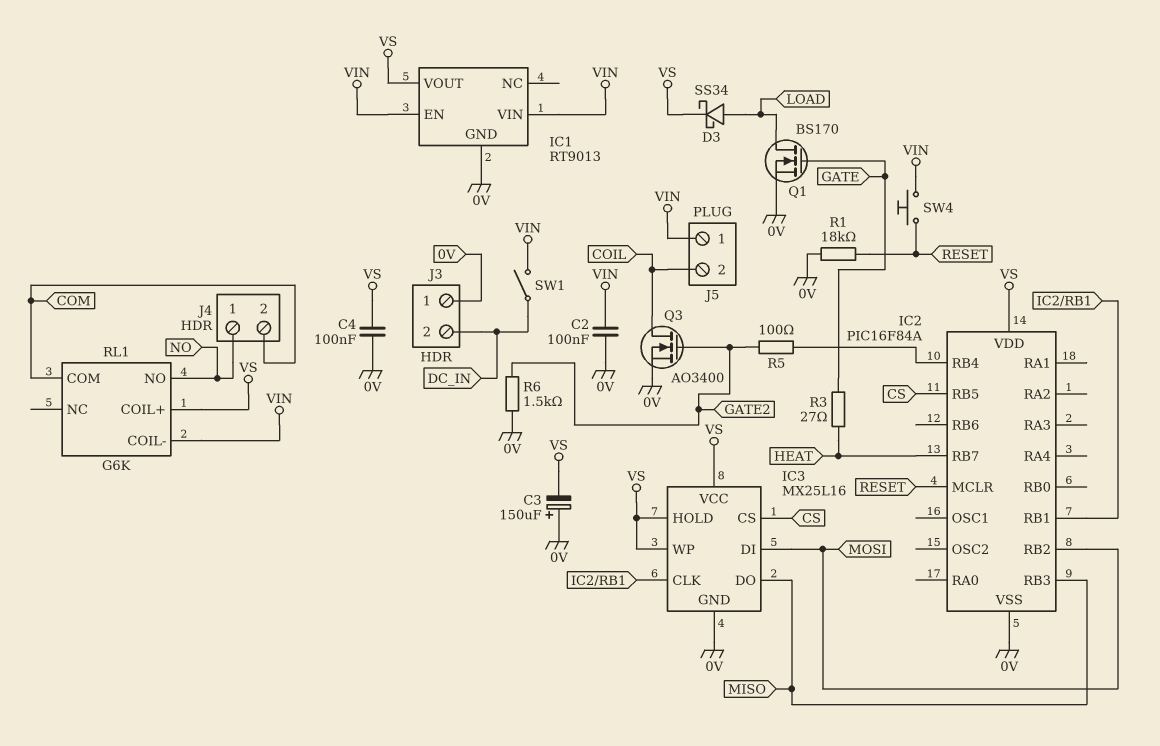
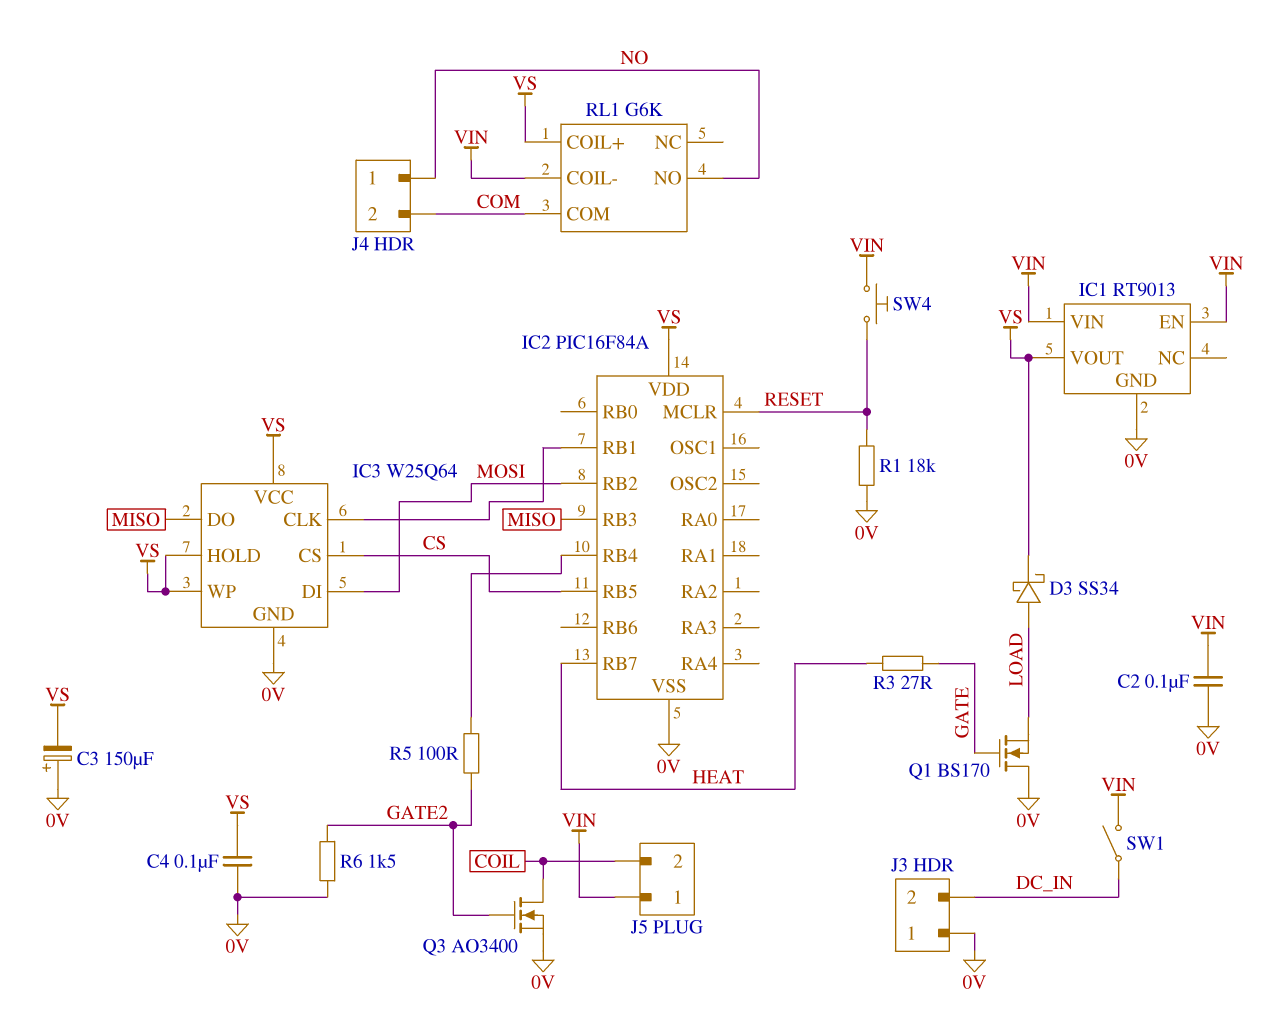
IC3: MX25L16 -> W25Q64
Q1: NMOS BS170 (G GATE, D LOAD, S 0V) -> NMOS BS170 (G GATE, D 0V, S LOAD)

